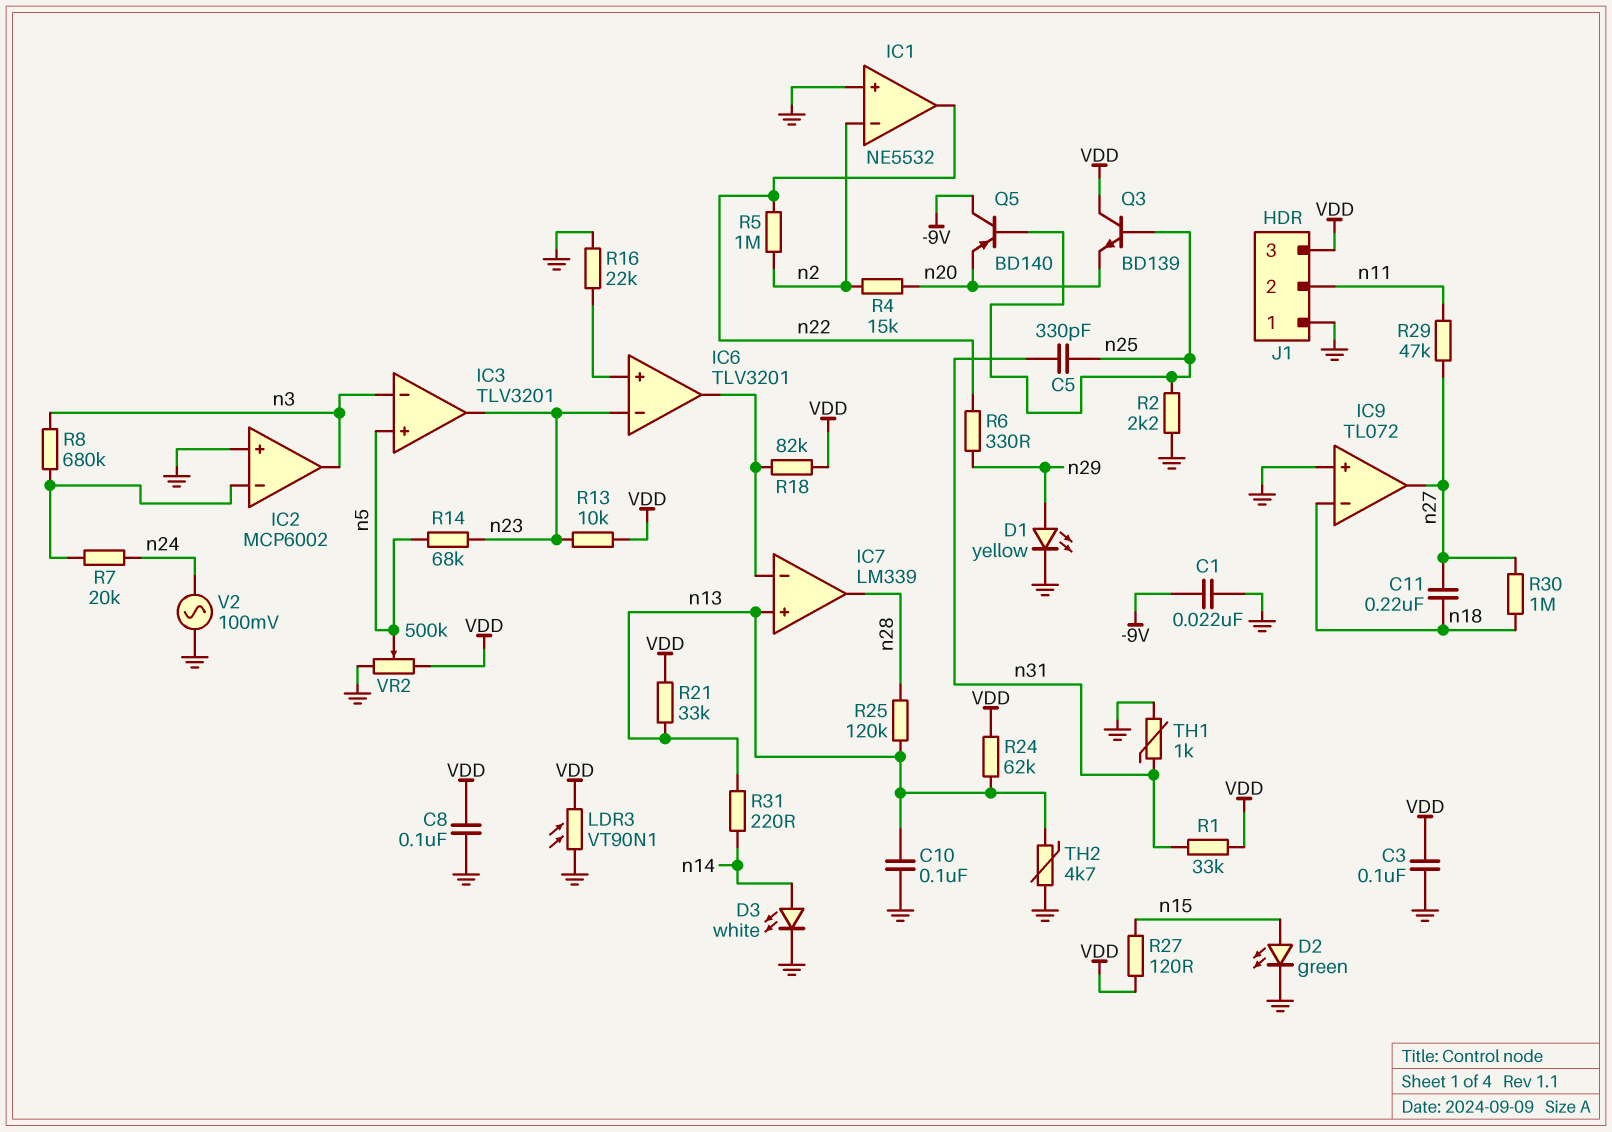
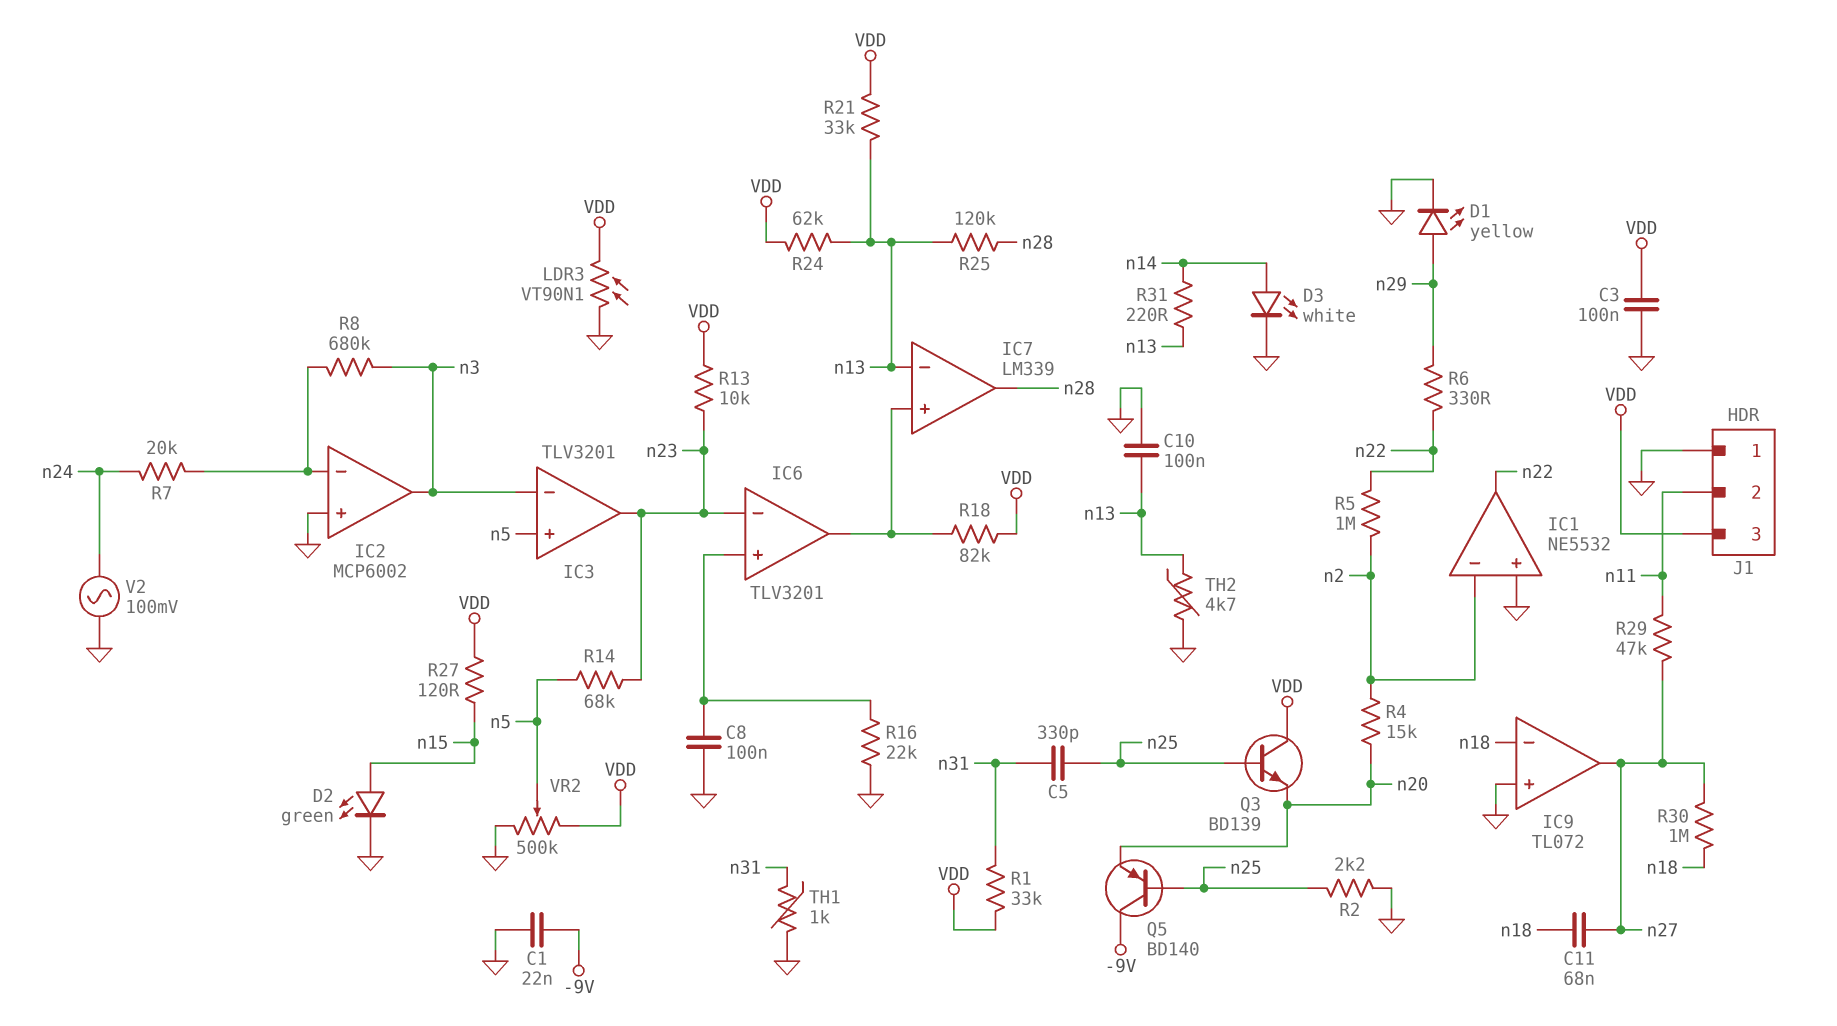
C8: 100nF (GND, VDD) -> 100nF (GND, IC6/in+)
C11: 220nF (n18, n27) -> 68nF (n18, n27)
IC7 pin in+: n13 -> IC6/out
IC7 pin in-: IC6/out -> n13

